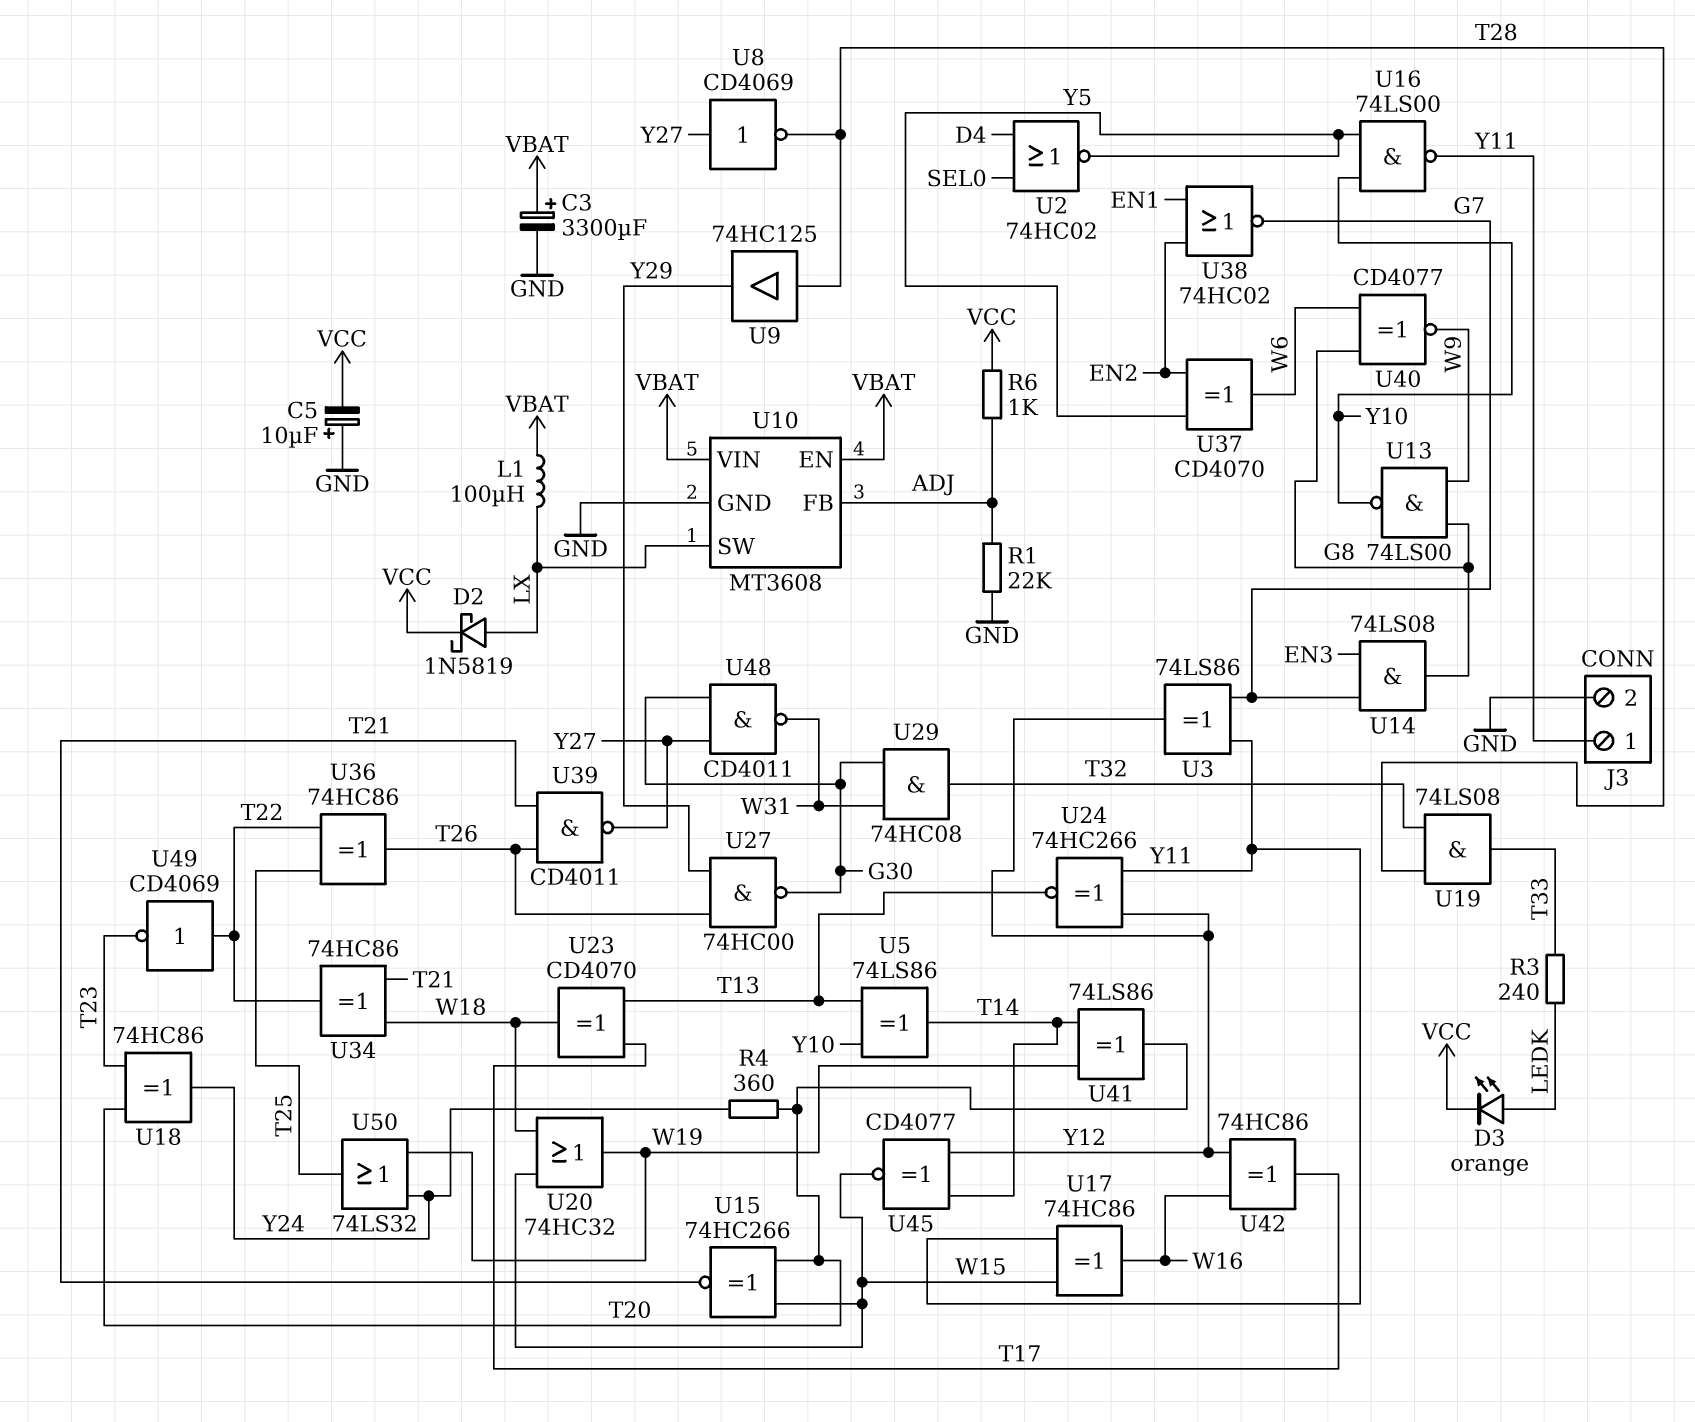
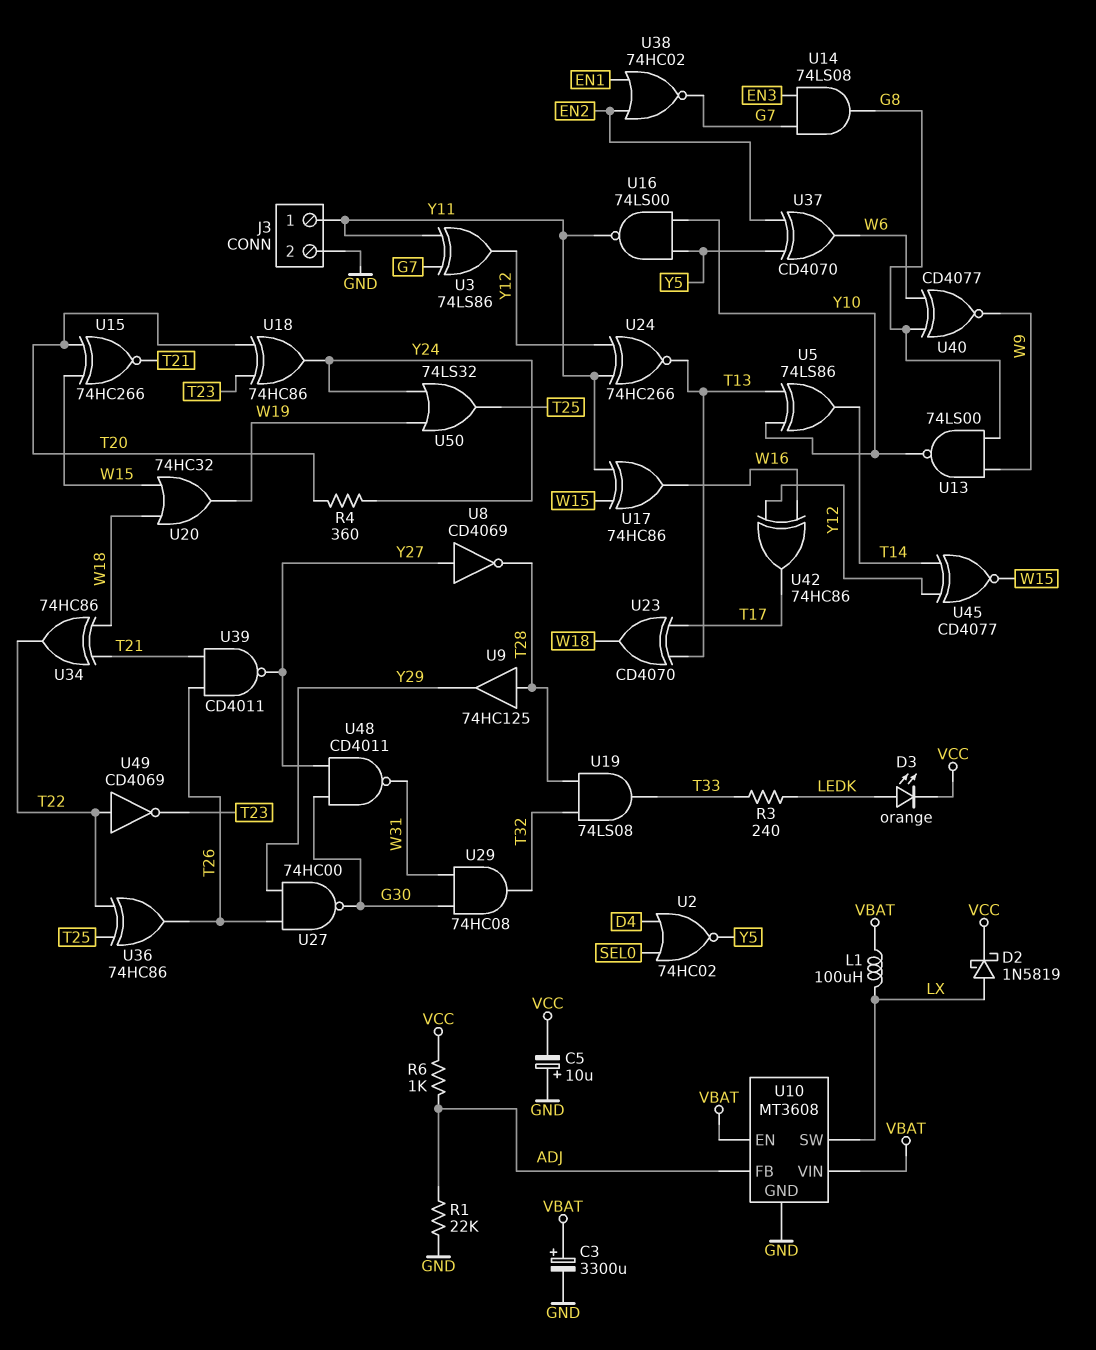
U41: XOR 74LS86 (in T14, in W19, out T20) -> none

